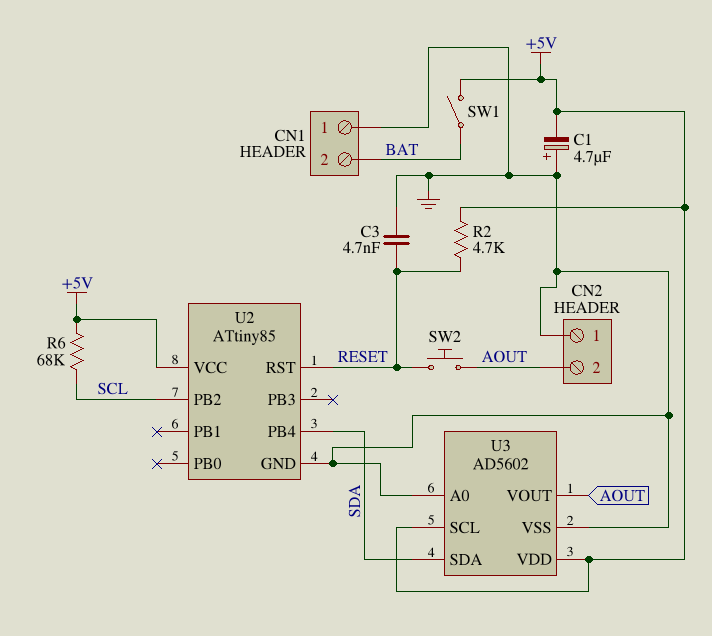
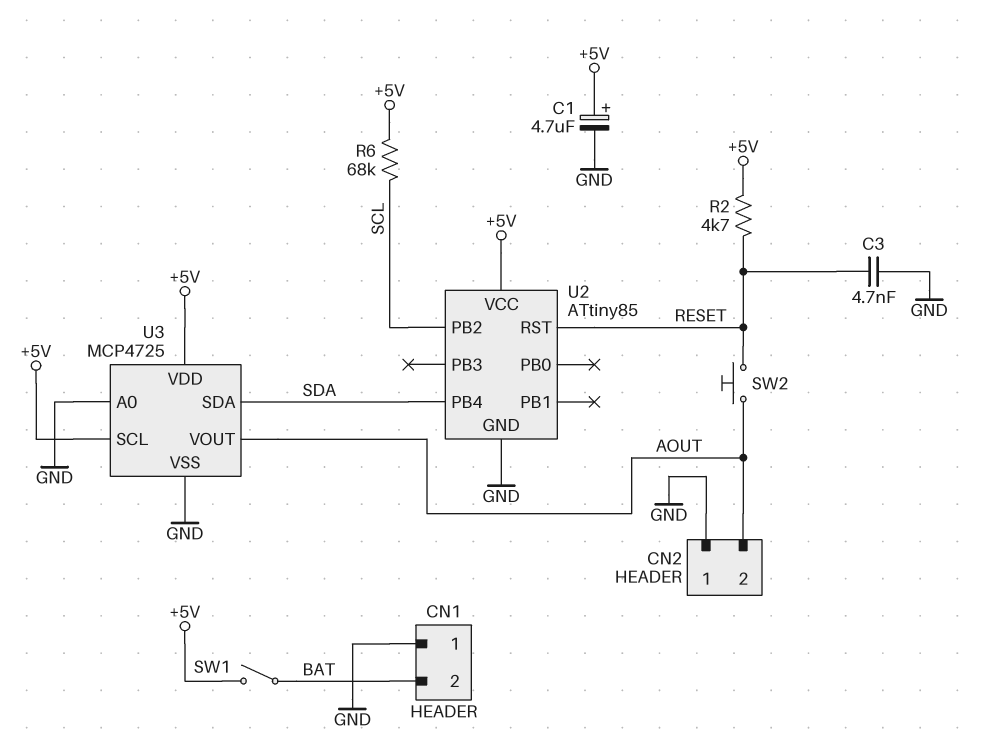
C1: 4.7uF (plus GND, minus +5V) -> 4.7uF (plus +5V, minus GND)
U3: AD5602 -> MCP4725

